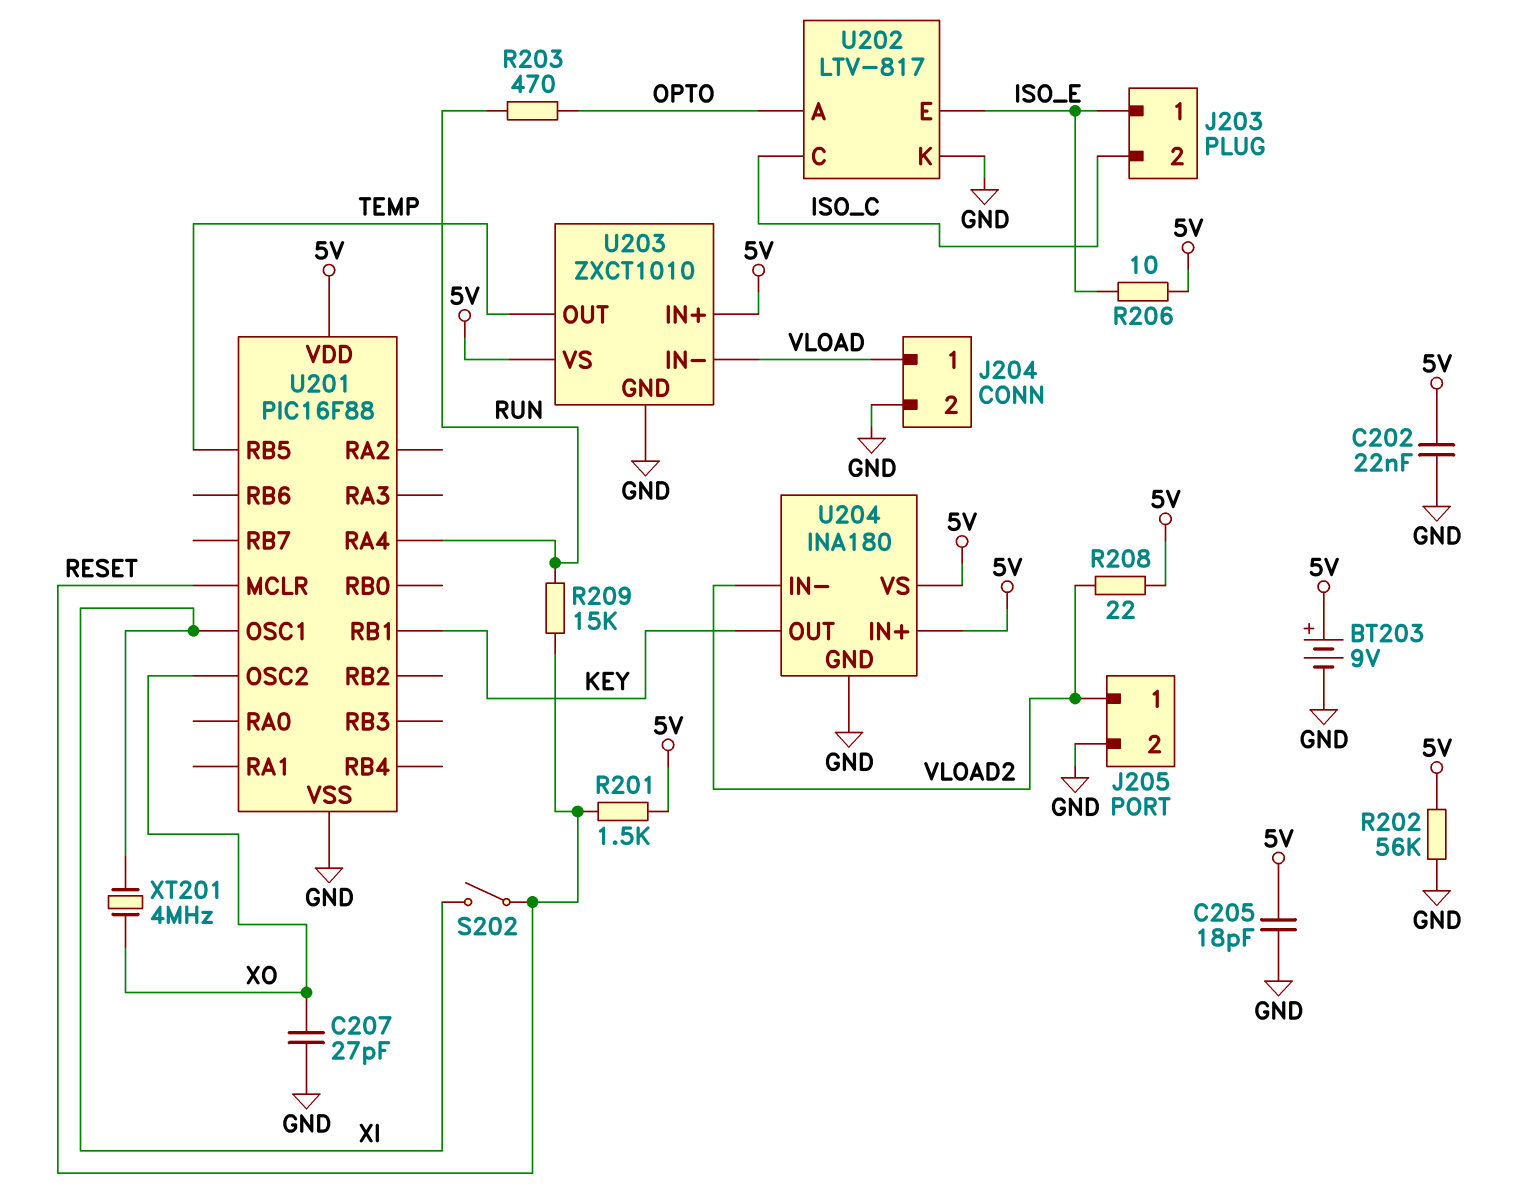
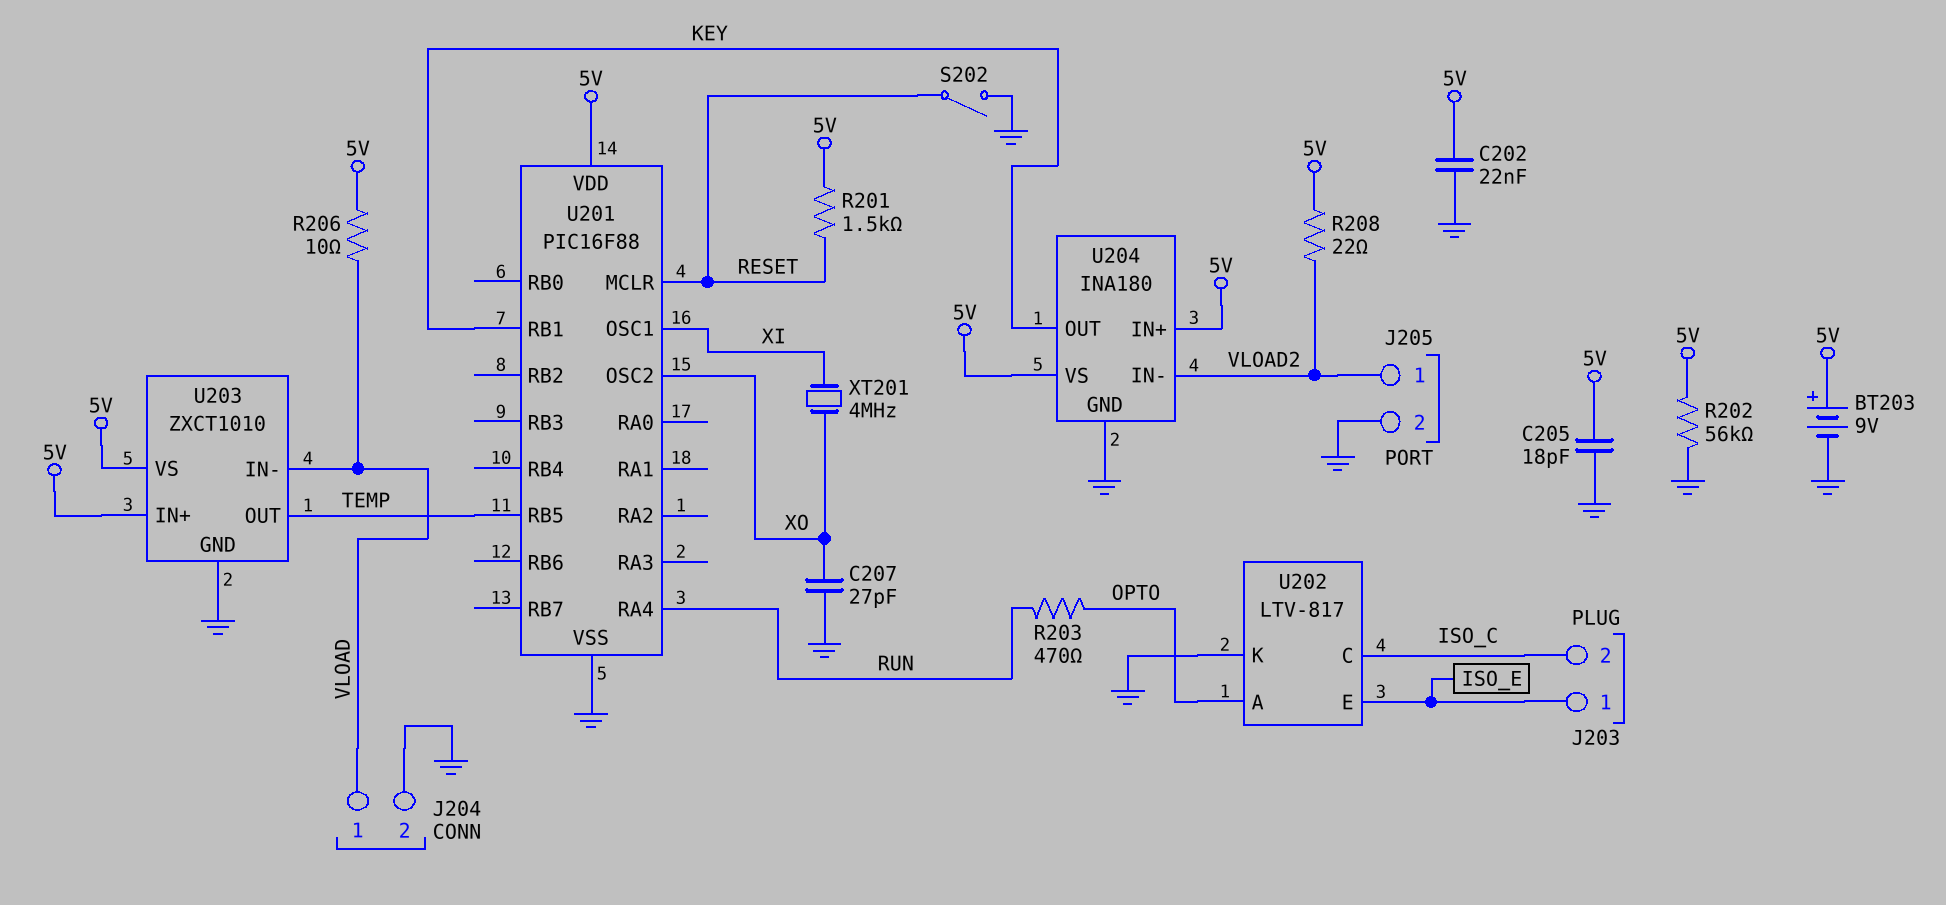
R206: 10 (5V, ISO_E) -> 10 (5V, VLOAD)
R209: 15k (RESET, RUN) -> none
S202: switch (RESET, XI) -> switch (GND, RESET)

